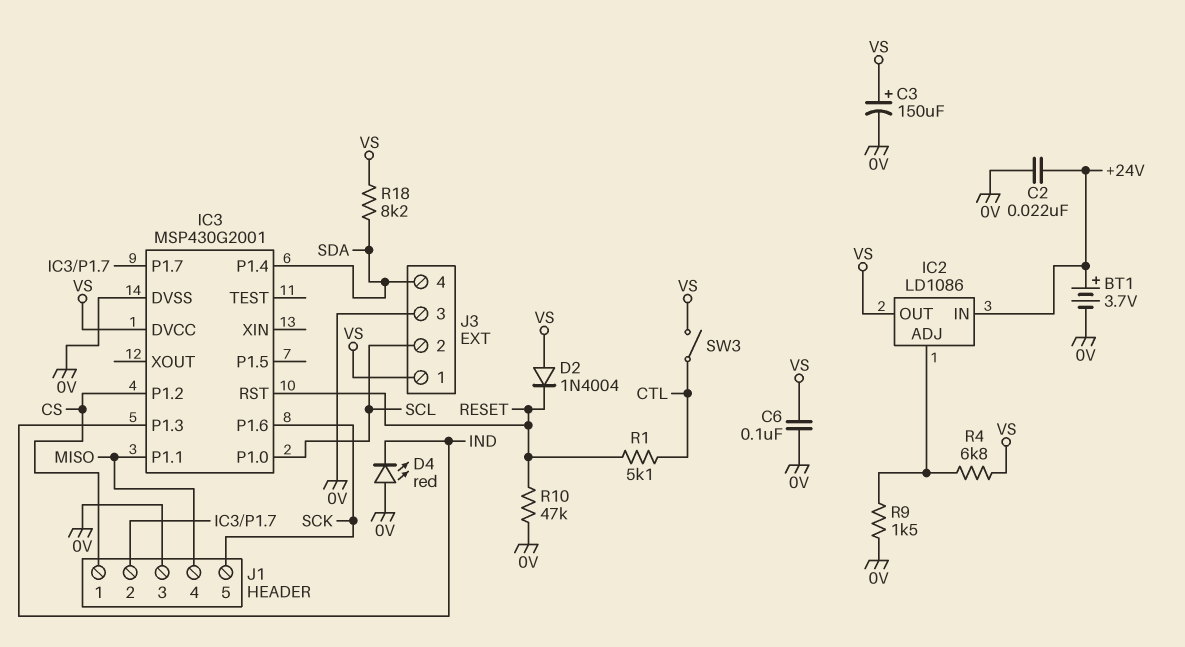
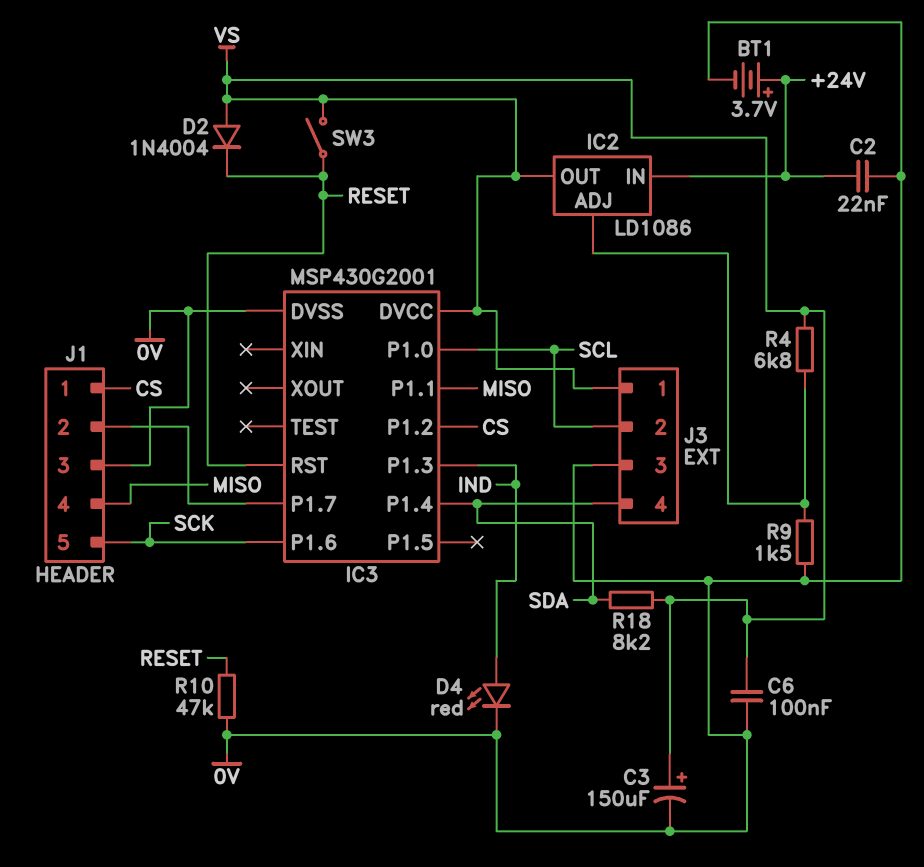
D4: LED red (A 0V, K IND) -> LED red (A IND, K 0V)
R1: 5.1k (CTL, RESET) -> none
SW3: switch (CTL, VS) -> switch (RESET, VS)

